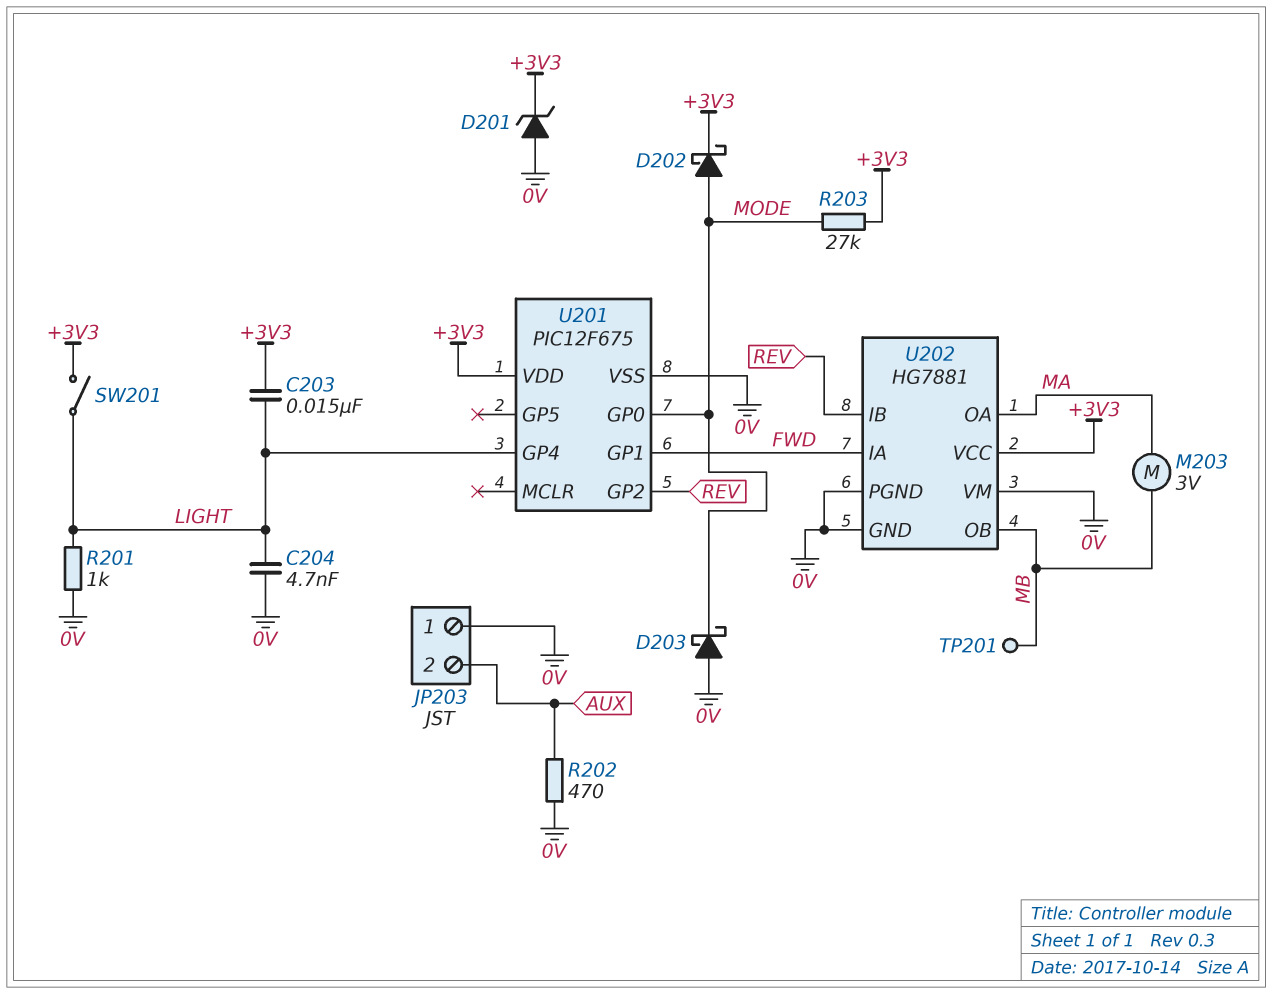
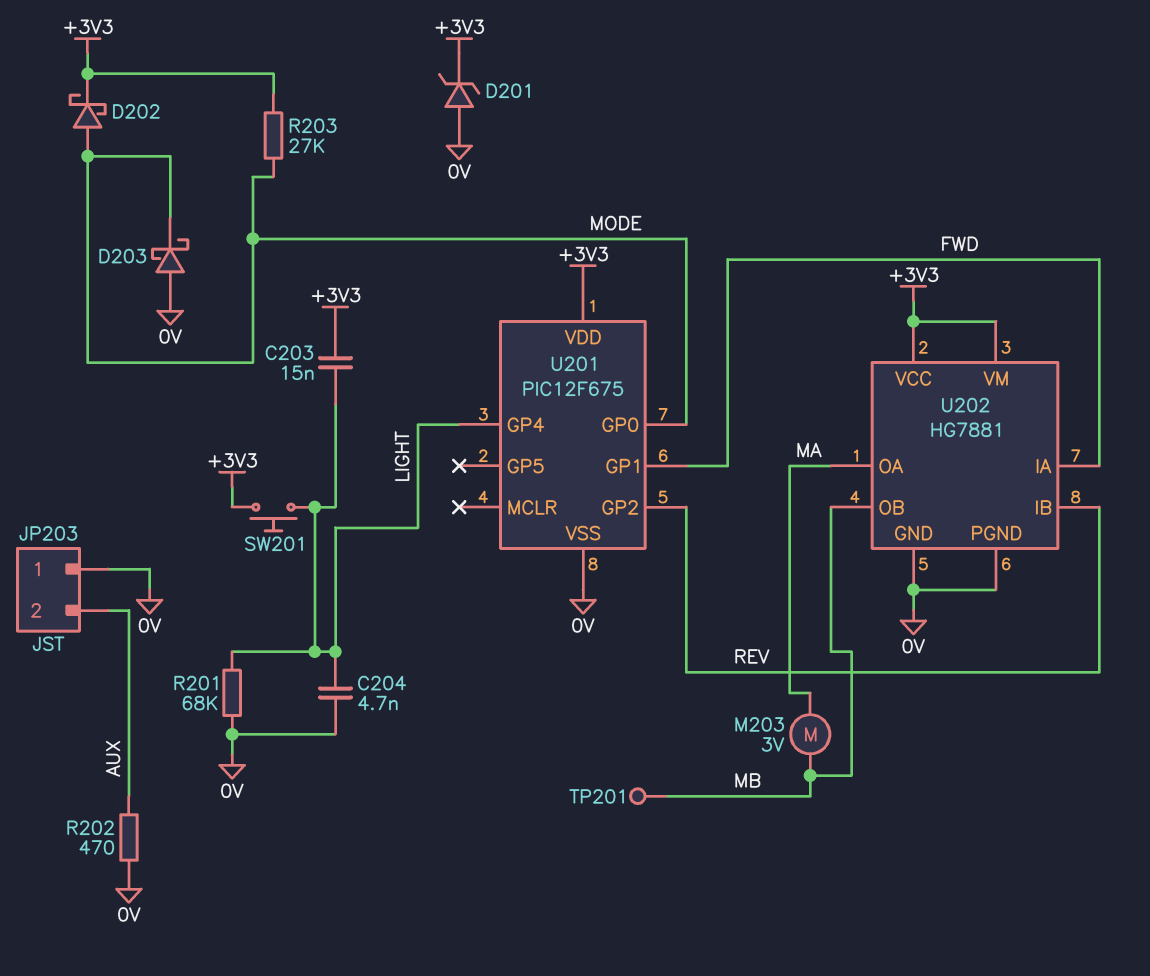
R201: 1k (0V, LIGHT) -> 68k (0V, LIGHT)
SW201: switch (+3V3, LIGHT) -> button (+3V3, LIGHT)
U202 pin VM: 0V -> +3V3

